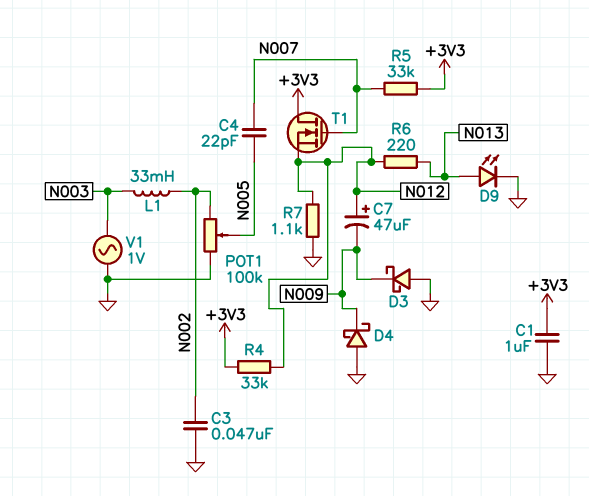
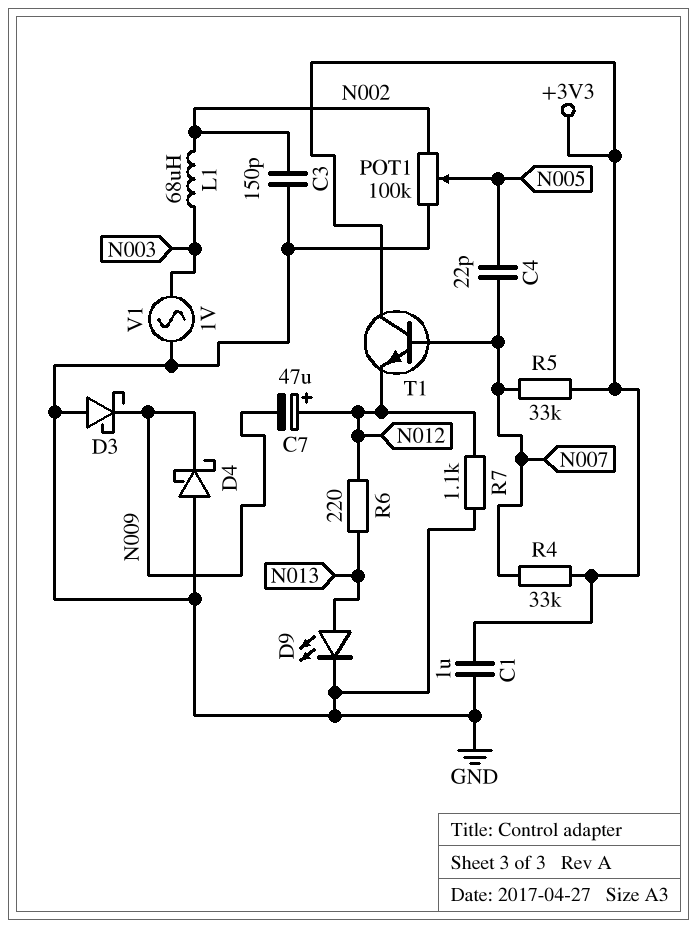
C3: 47nF (GND, N002) -> 150pF (GND, N002)
L1: 33mH (N002, N003) -> 68uH (N002, N003)
R4: 33k (+3V3, N012) -> 33k (+3V3, N007)
T1: NMOS (G N007, D +3V3, S N012) -> NPN (B N007, C +3V3, E N012)

